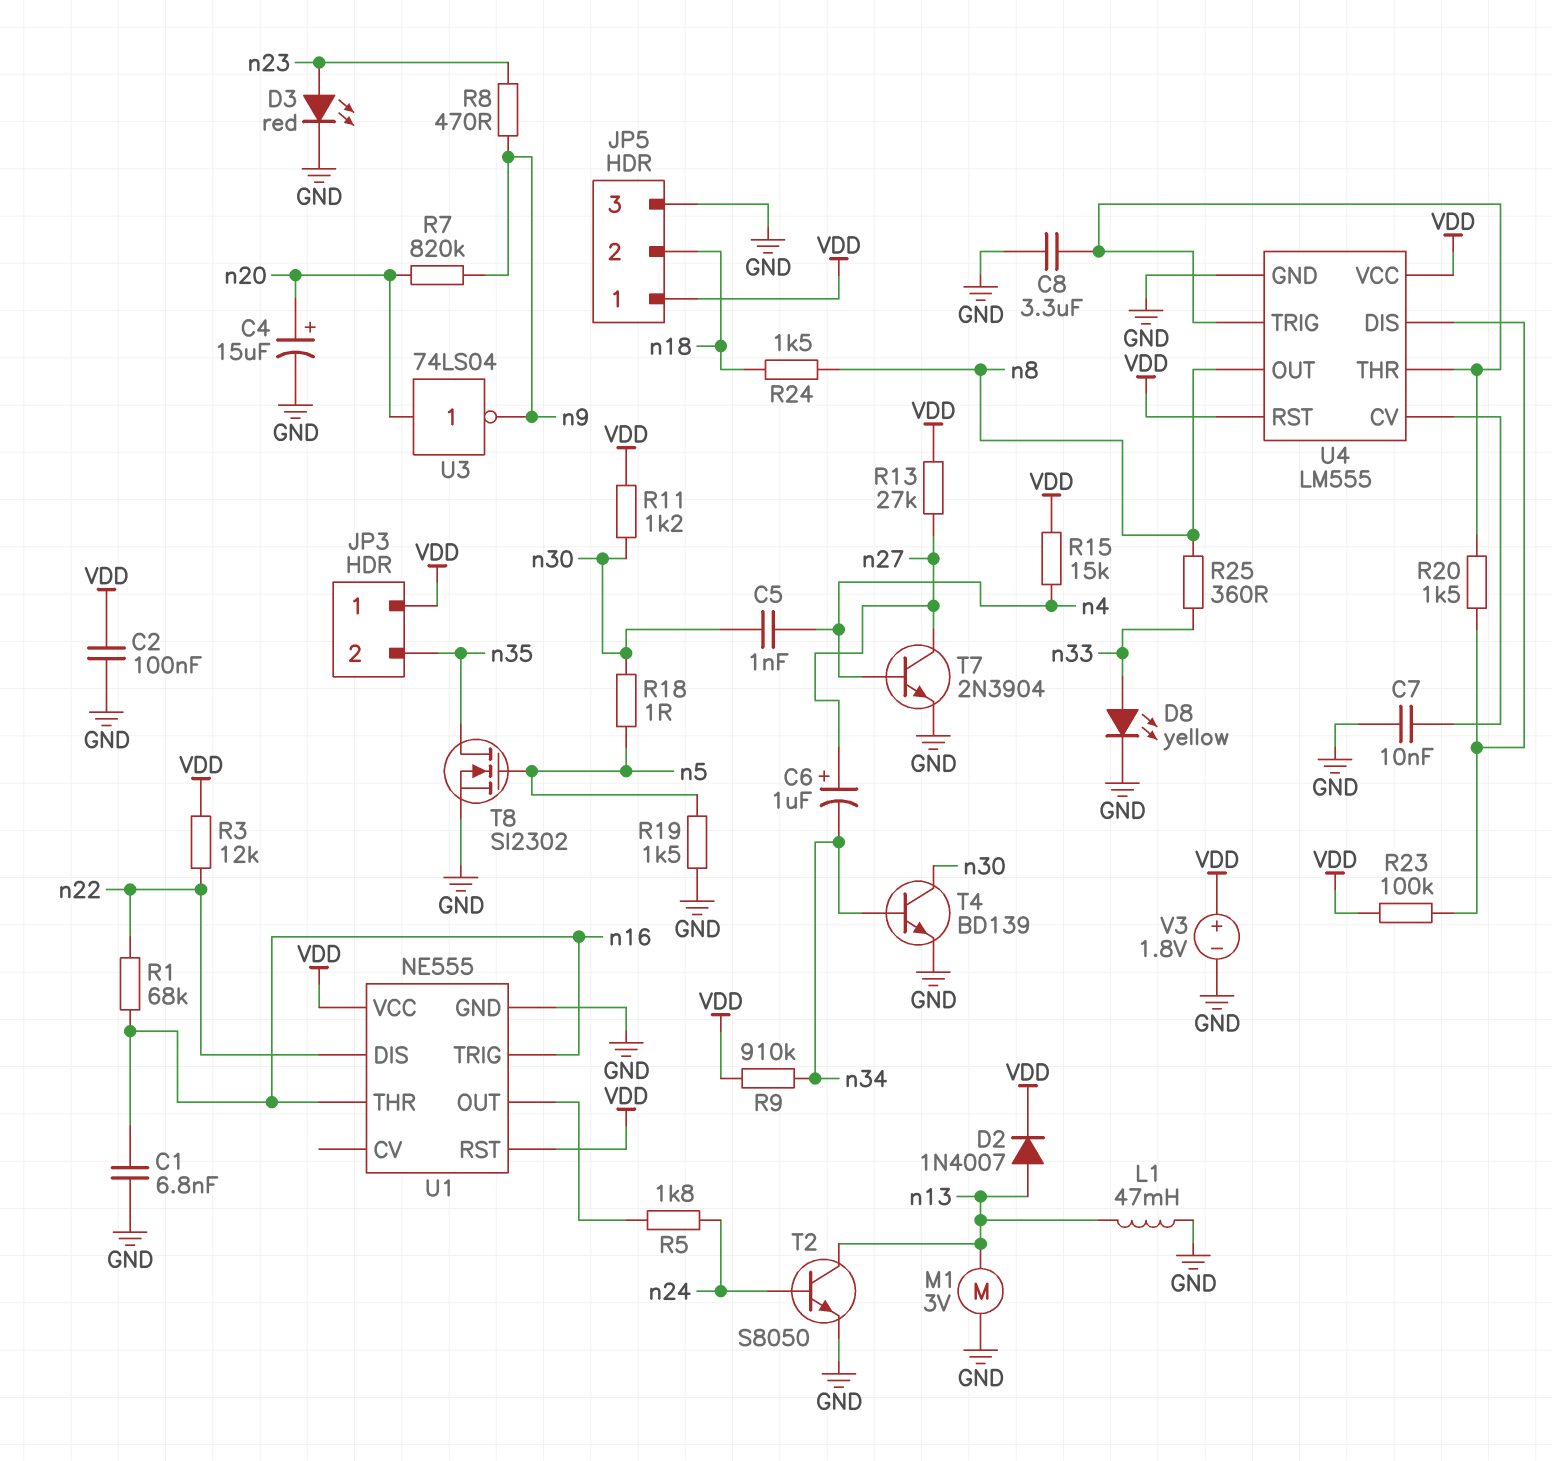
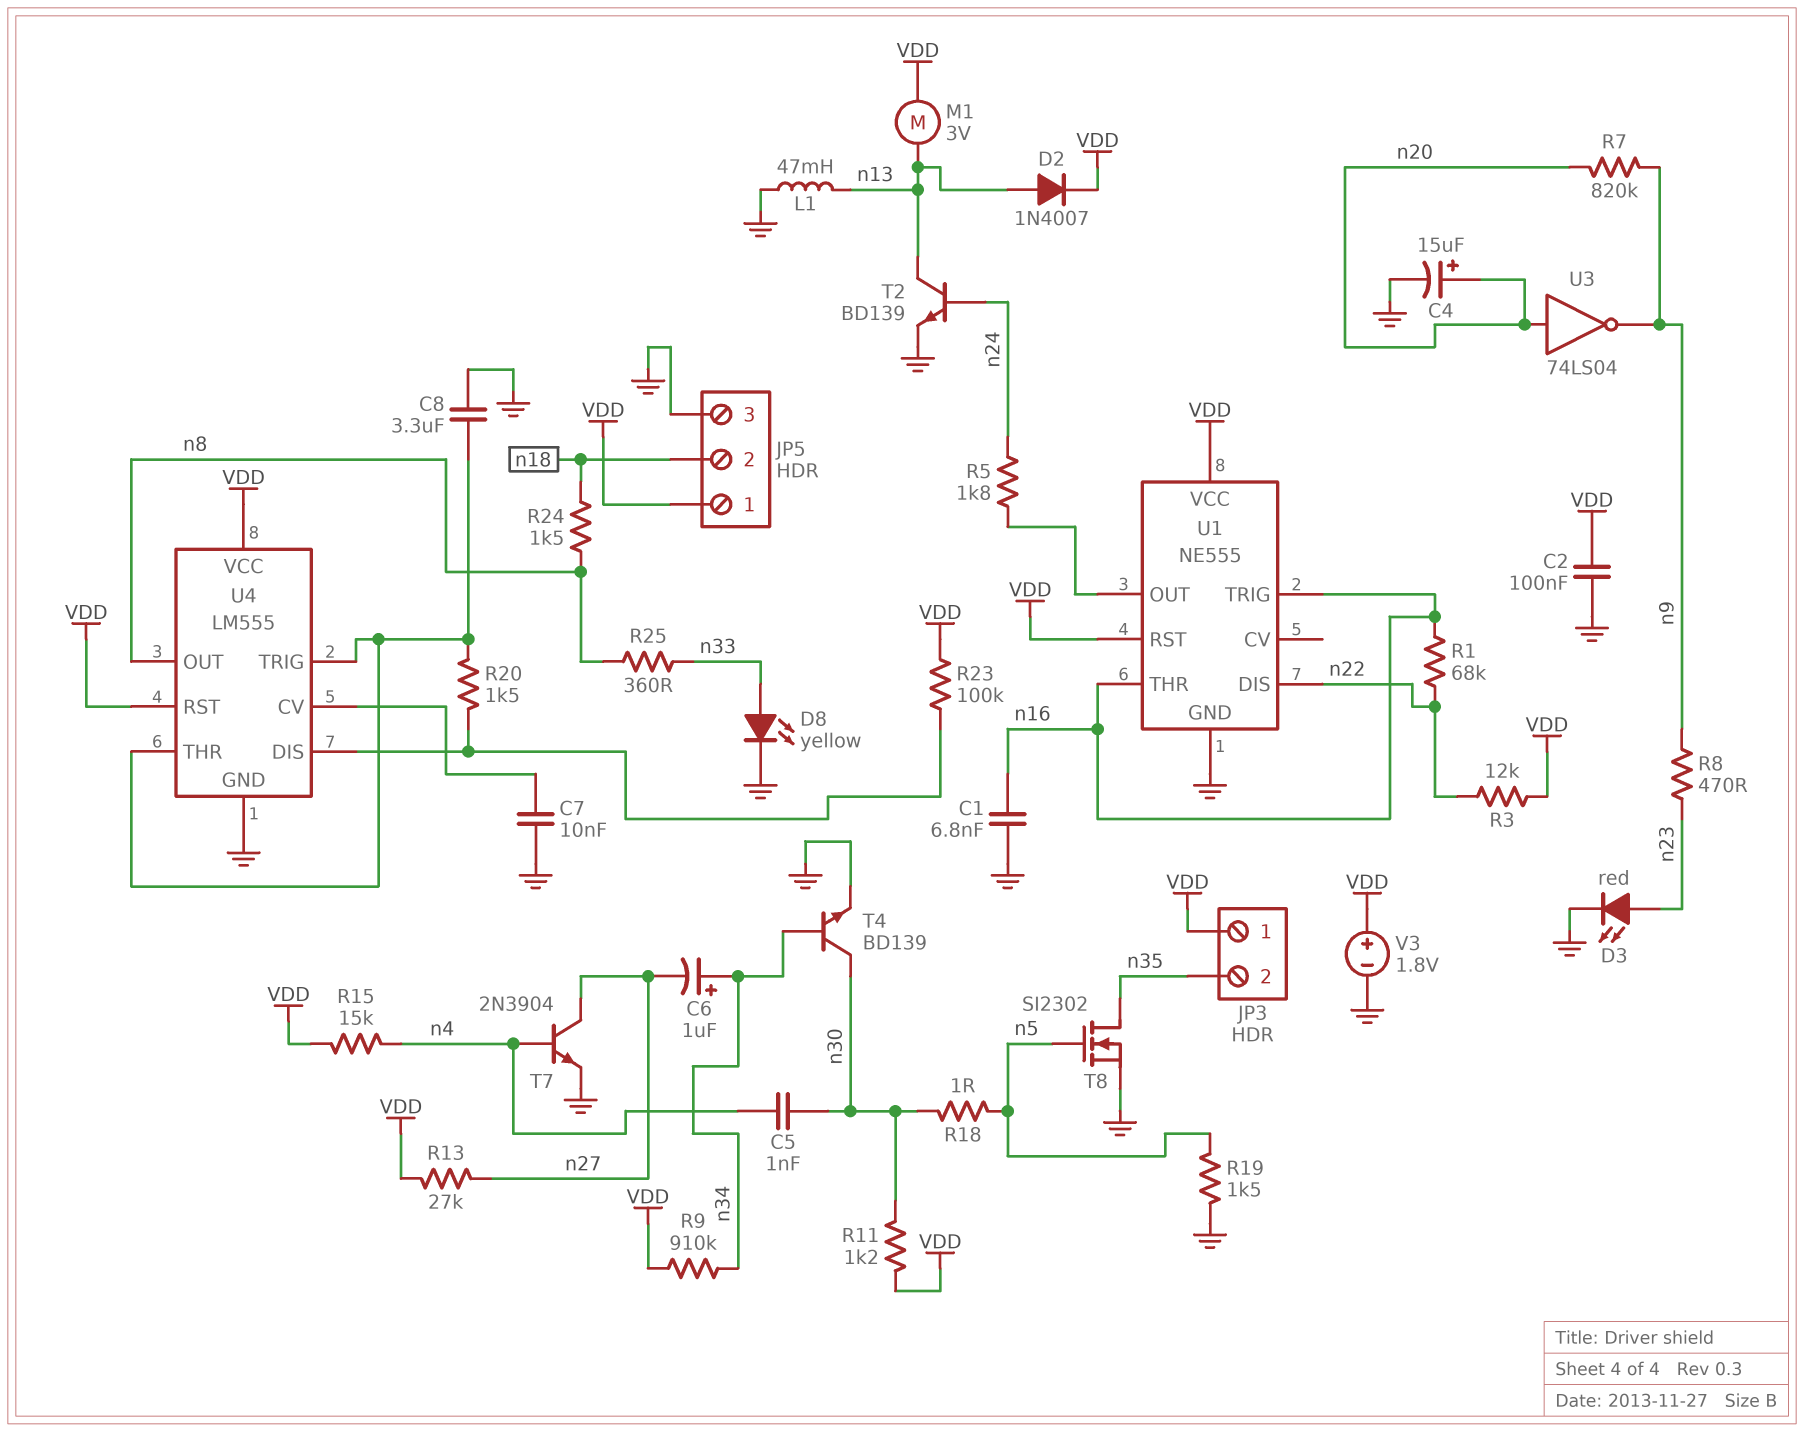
C6: 1uF (plus n27, minus n34) -> 1uF (plus n34, minus n27)
M1: motor 3V (GND, n13) -> motor 3V (VDD, n13)
T2: NPN S8050 (B n24, C n13, E GND) -> NPN BD139 (B n24, C n13, E GND)

